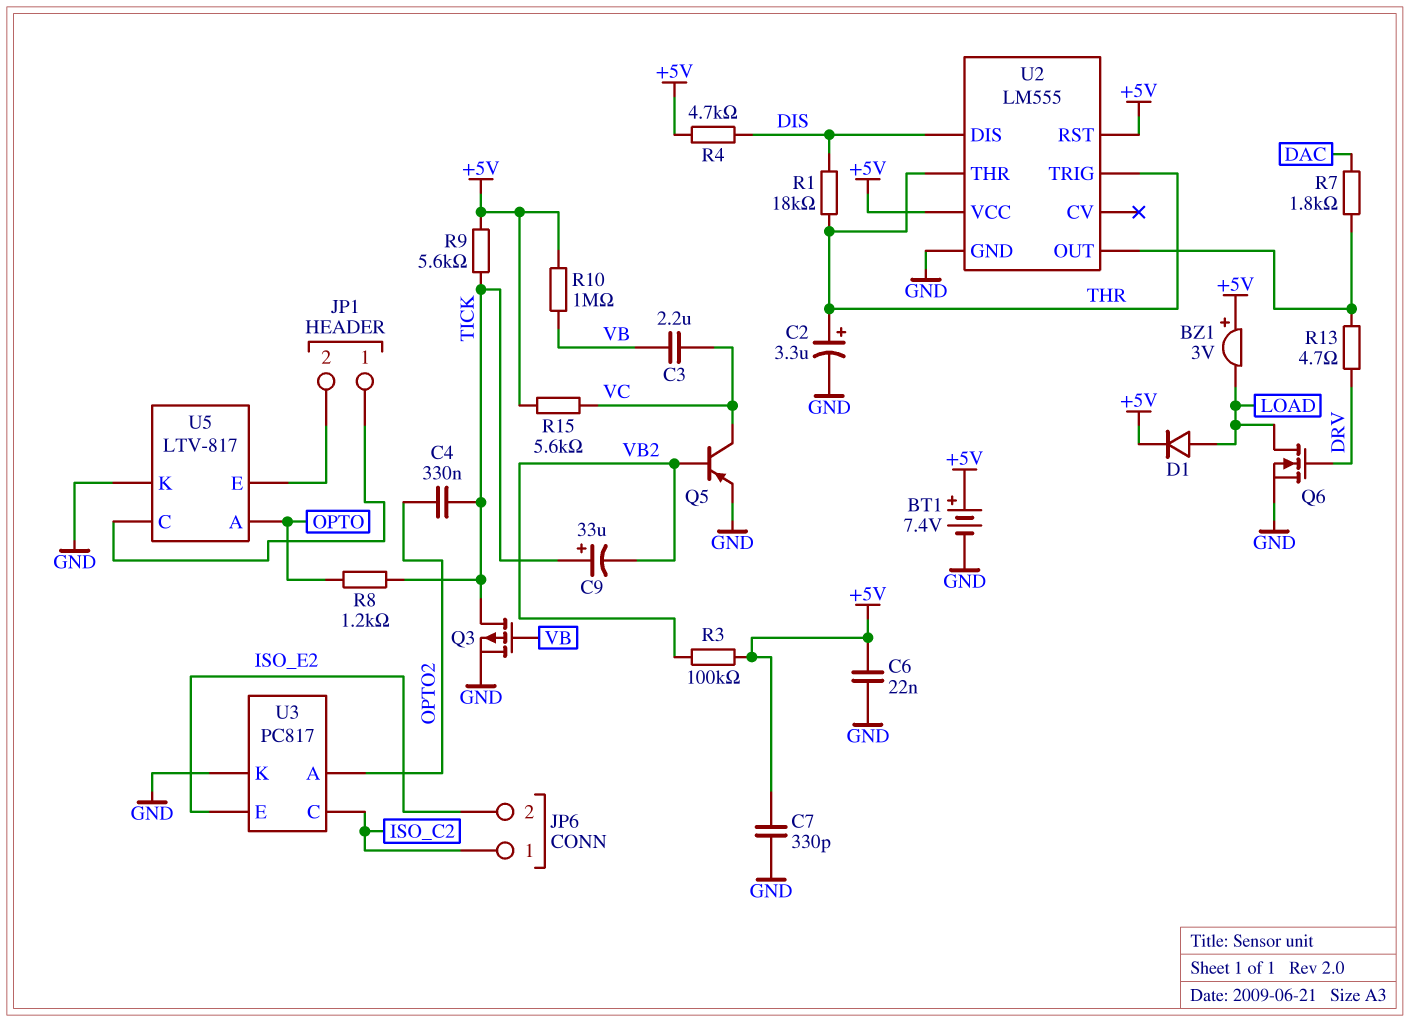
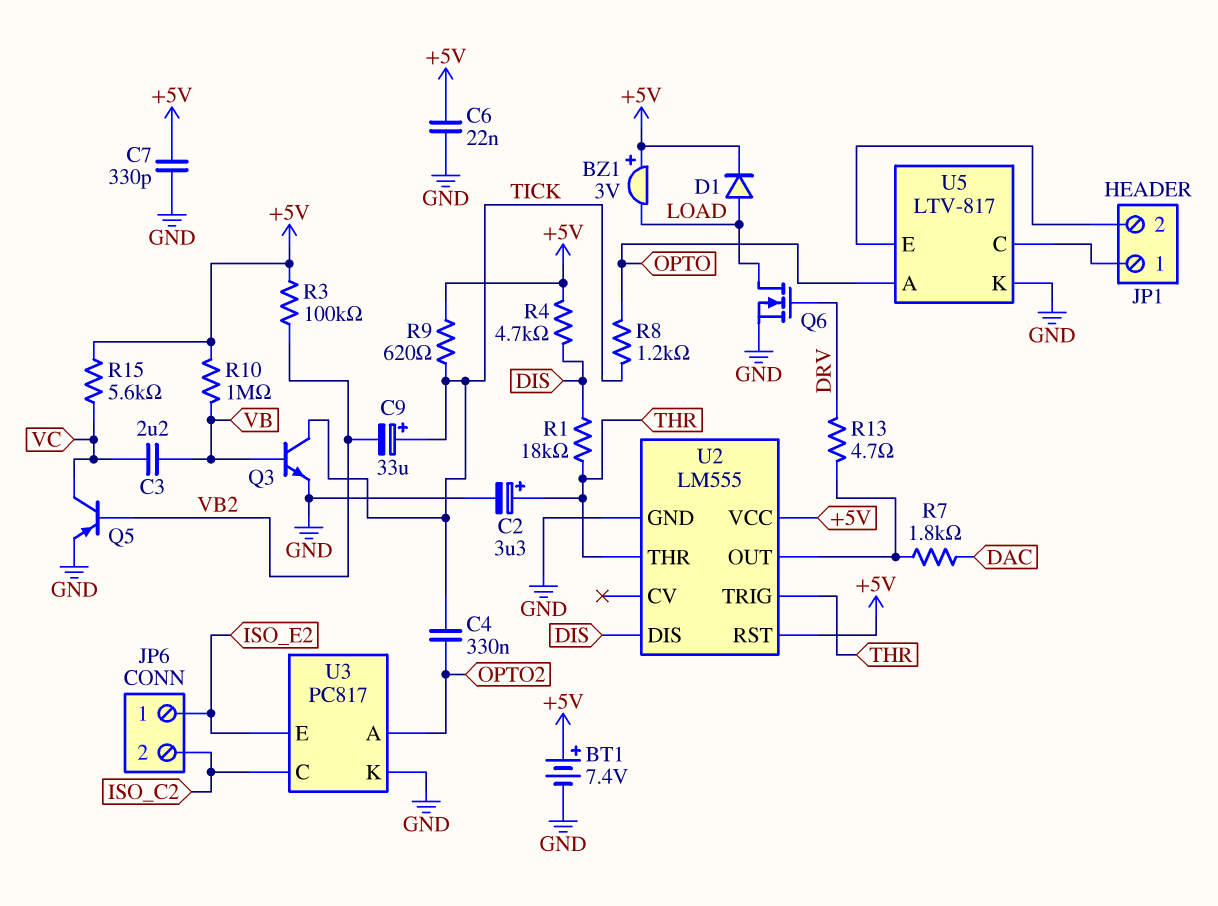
JP6 pin 1: ISO_C2 -> ISO_E2
JP6 pin 2: ISO_E2 -> ISO_C2
Q3: PMOS (G VB, D TICK, S GND) -> NPN (B VB, C TICK, E GND)
R9: 5.6k (+5V, TICK) -> 620 (+5V, TICK)

